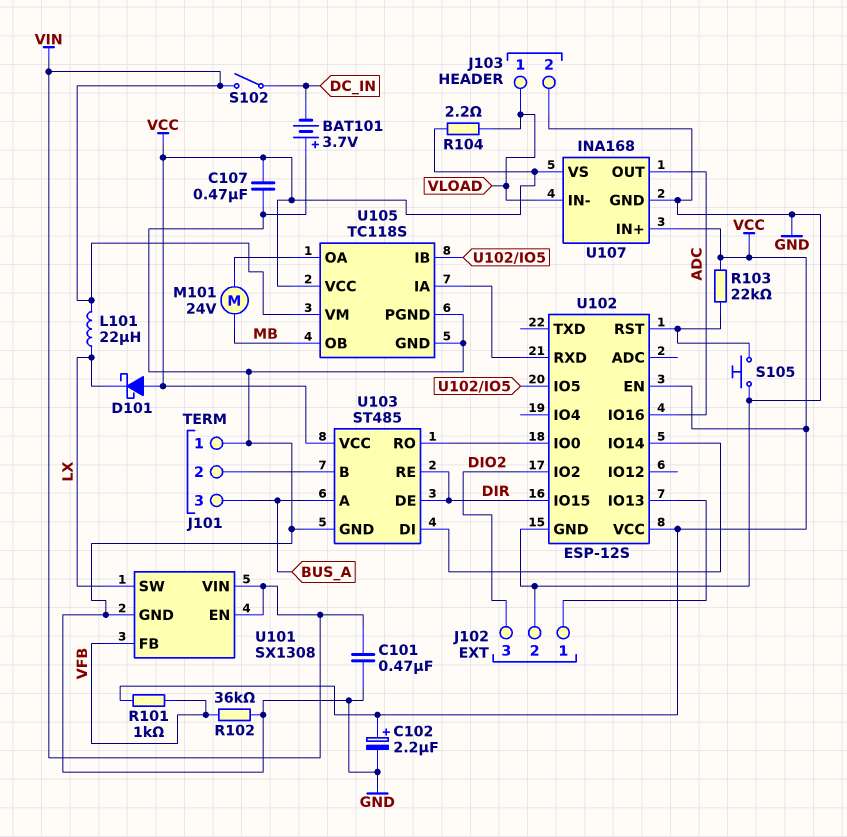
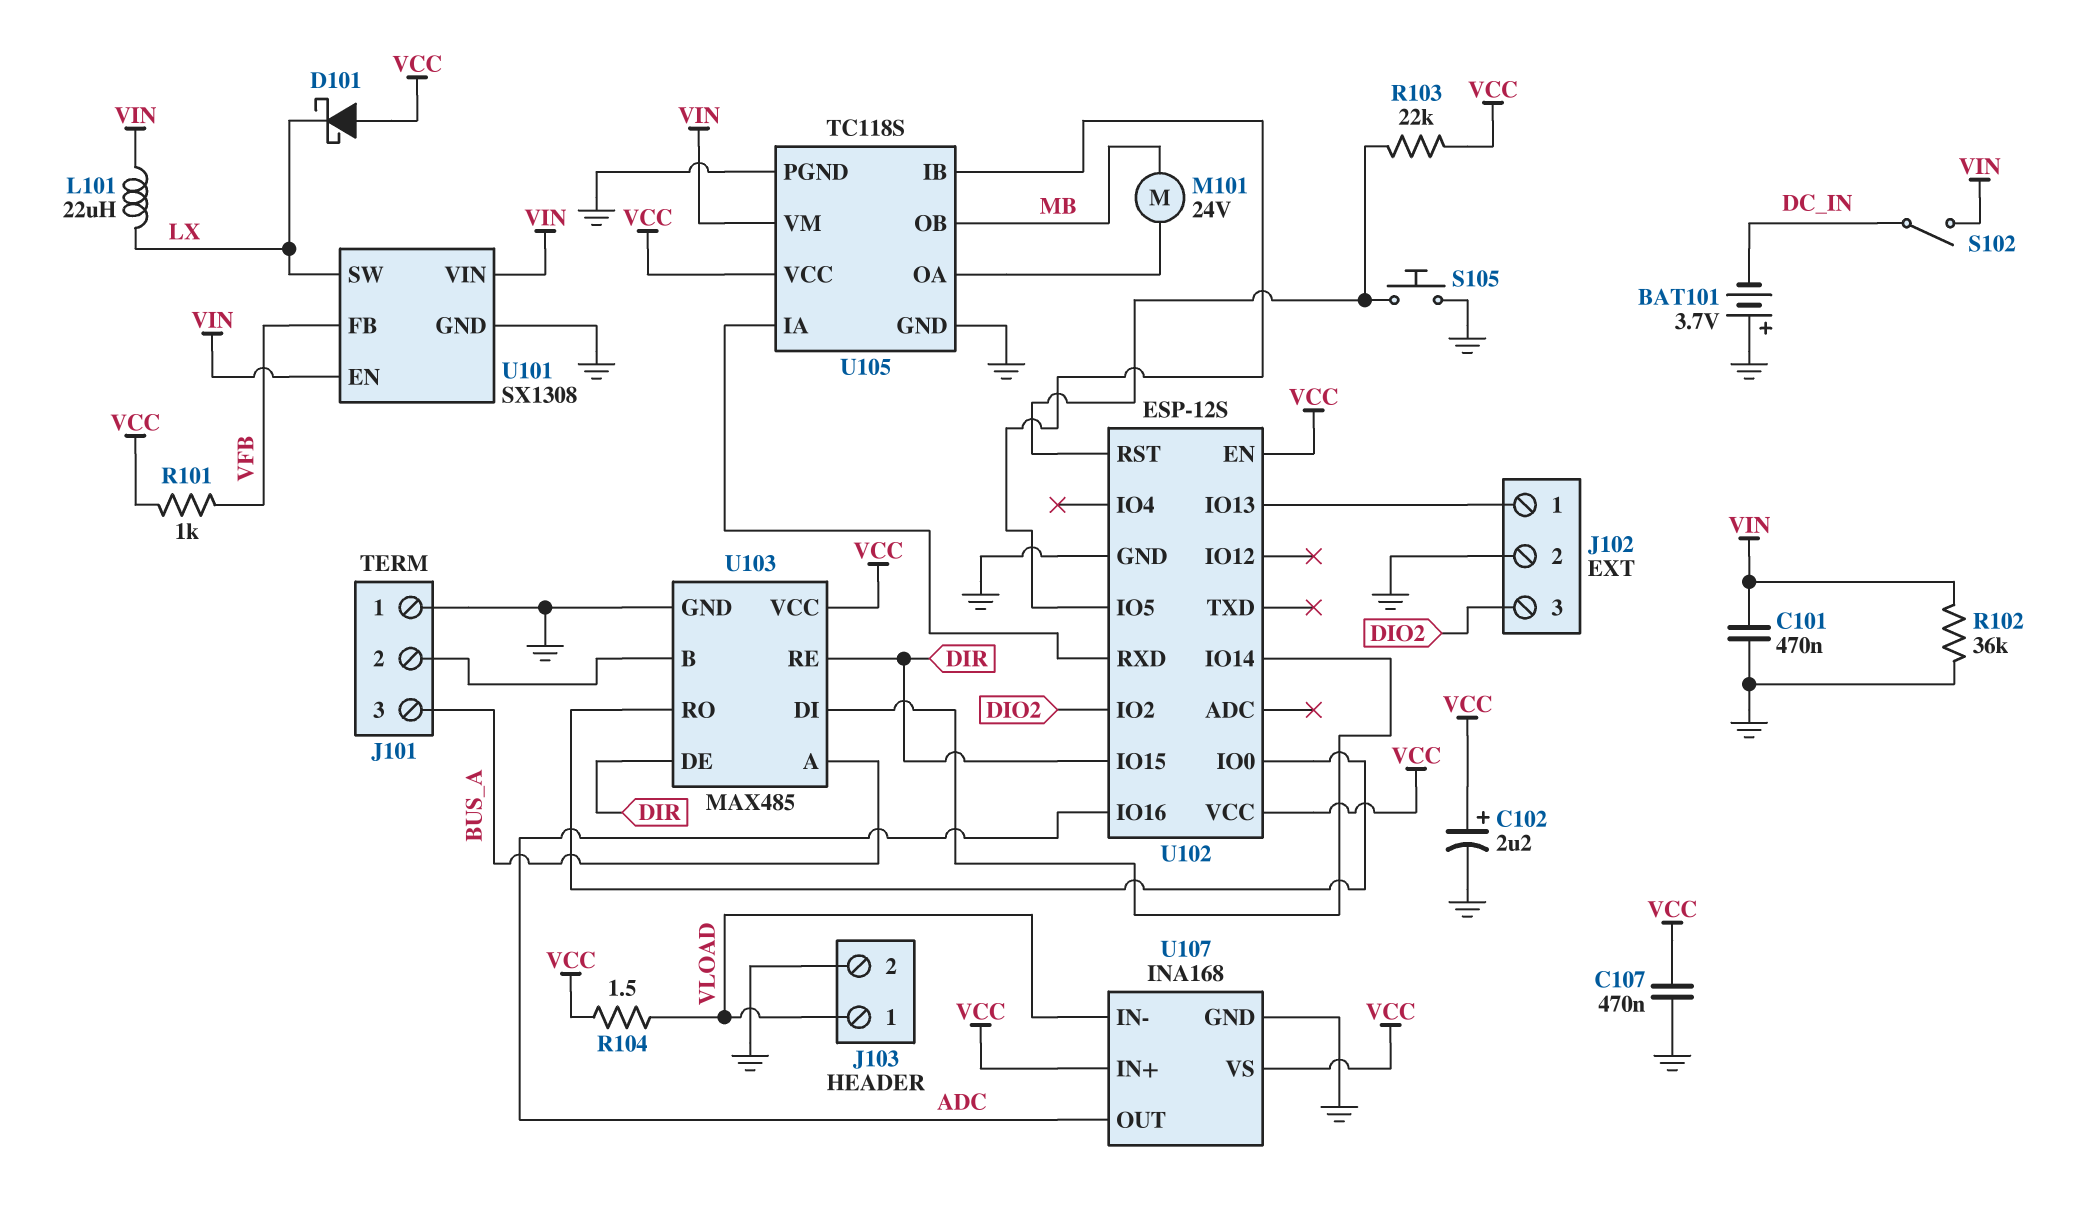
R102: 36k (GND, VFB) -> 36k (GND, VIN)
R104: 2.2 (VCC, VLOAD) -> 1.5 (VCC, VLOAD)
U103: ST485 -> MAX485

